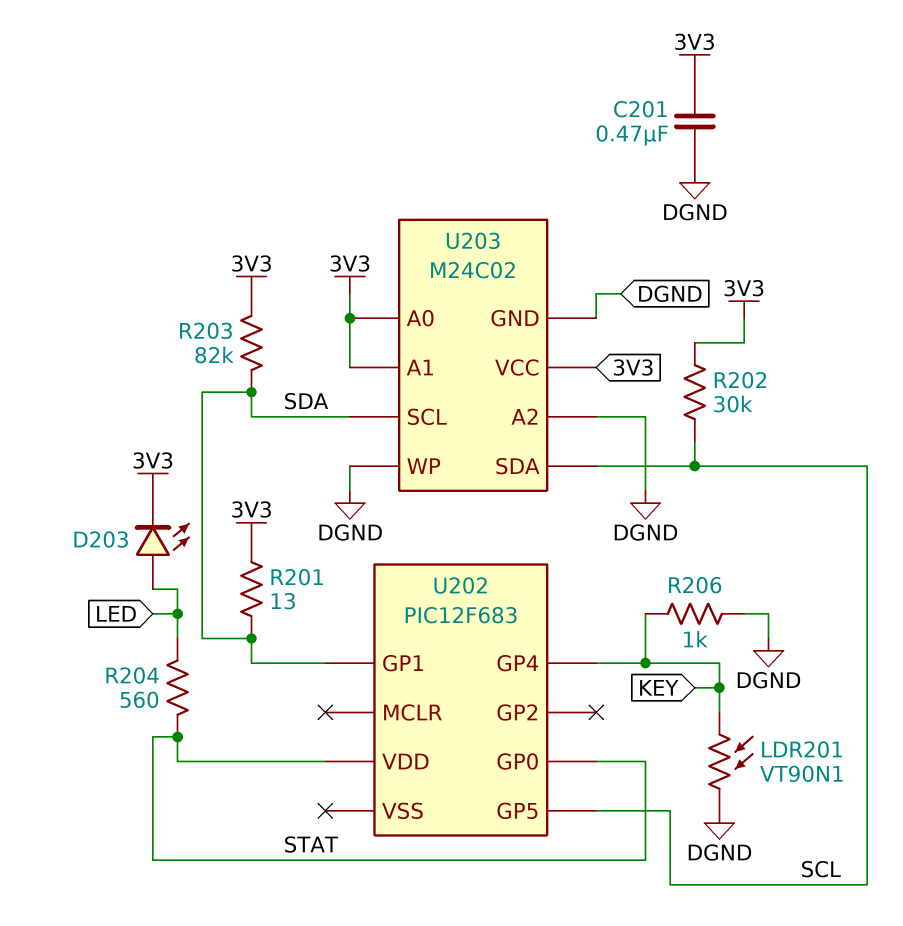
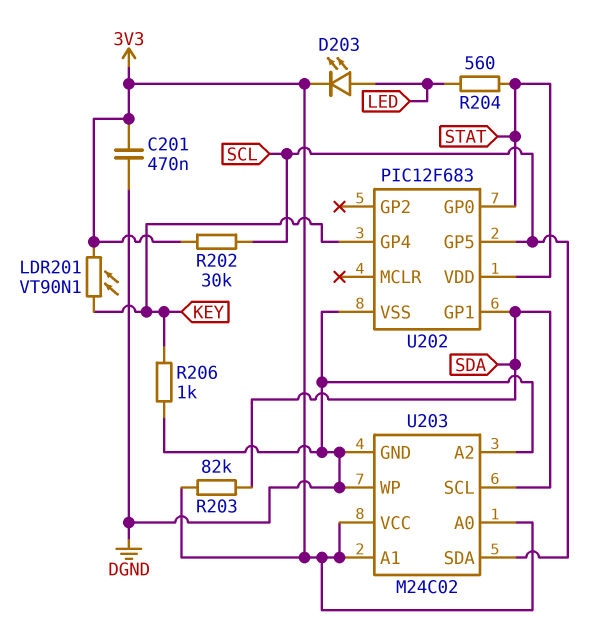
LDR201: VT90N1 (DGND, KEY) -> VT90N1 (3V3, KEY)
R201: 13 (3V3, SDA) -> none
U202 pin VSS: none -> DGND

